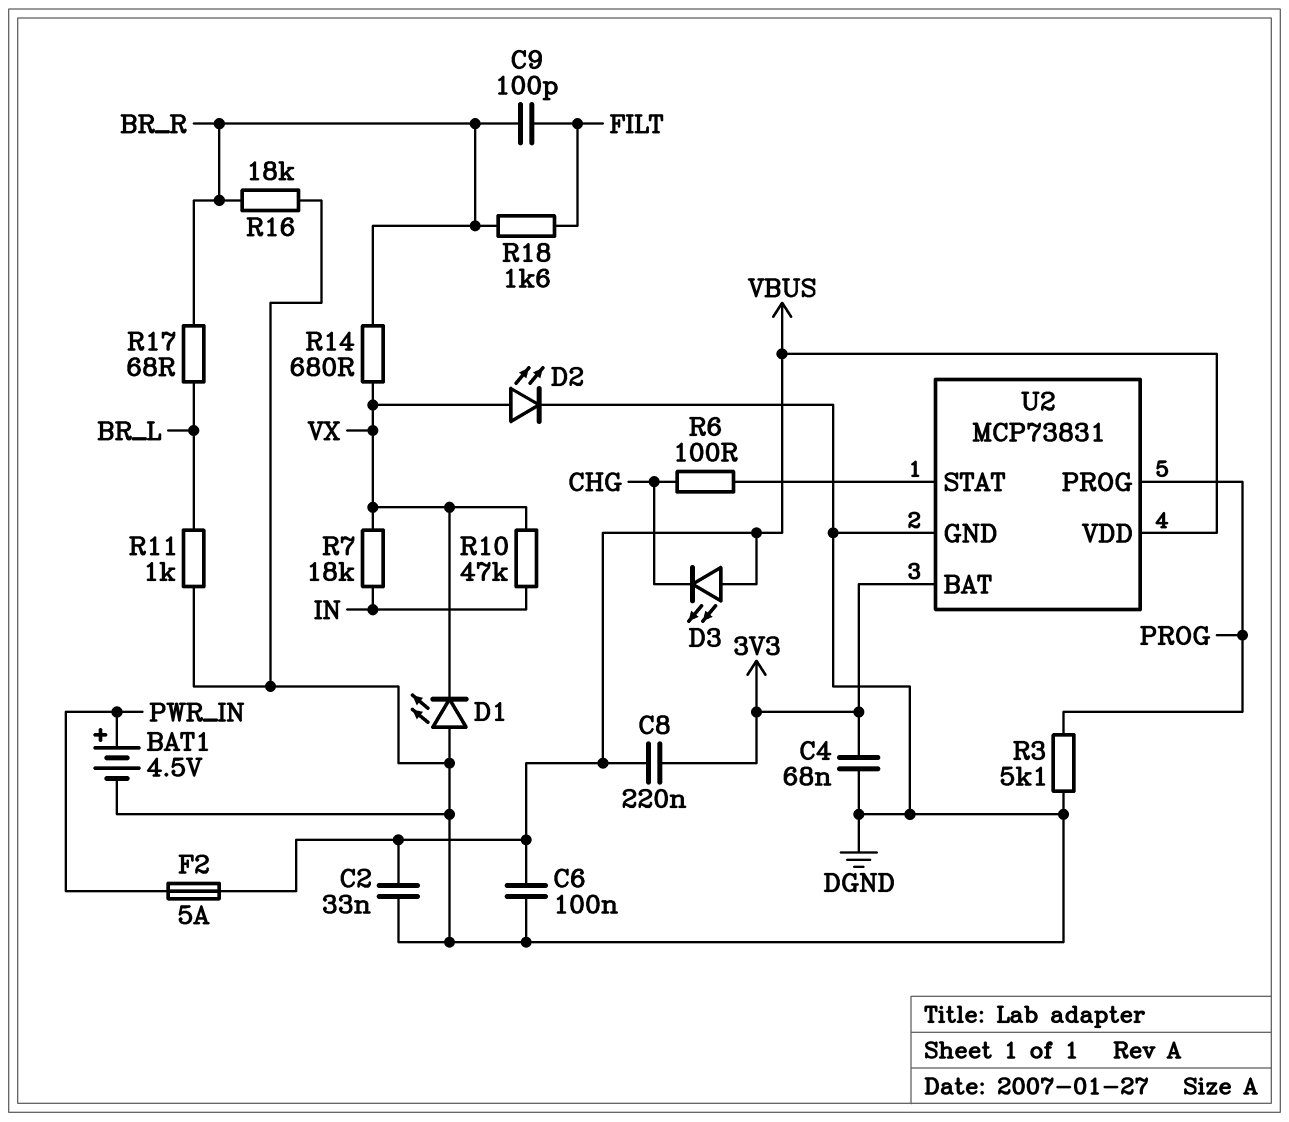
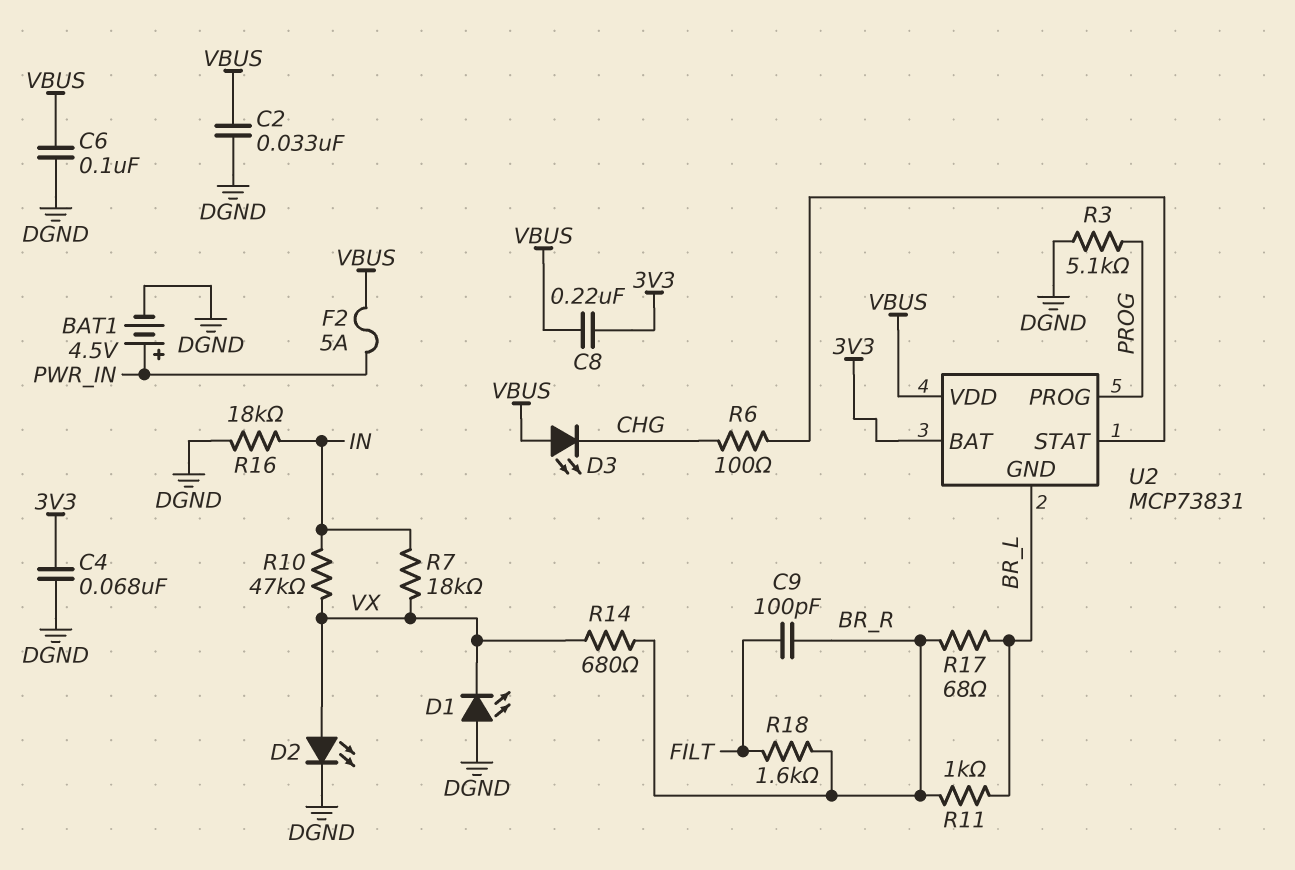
R11: 1k (BR_L, DGND) -> 1k (BR_L, BR_R)
R16: 18k (BR_R, DGND) -> 18k (DGND, IN)
U2 pin GND: DGND -> BR_L

